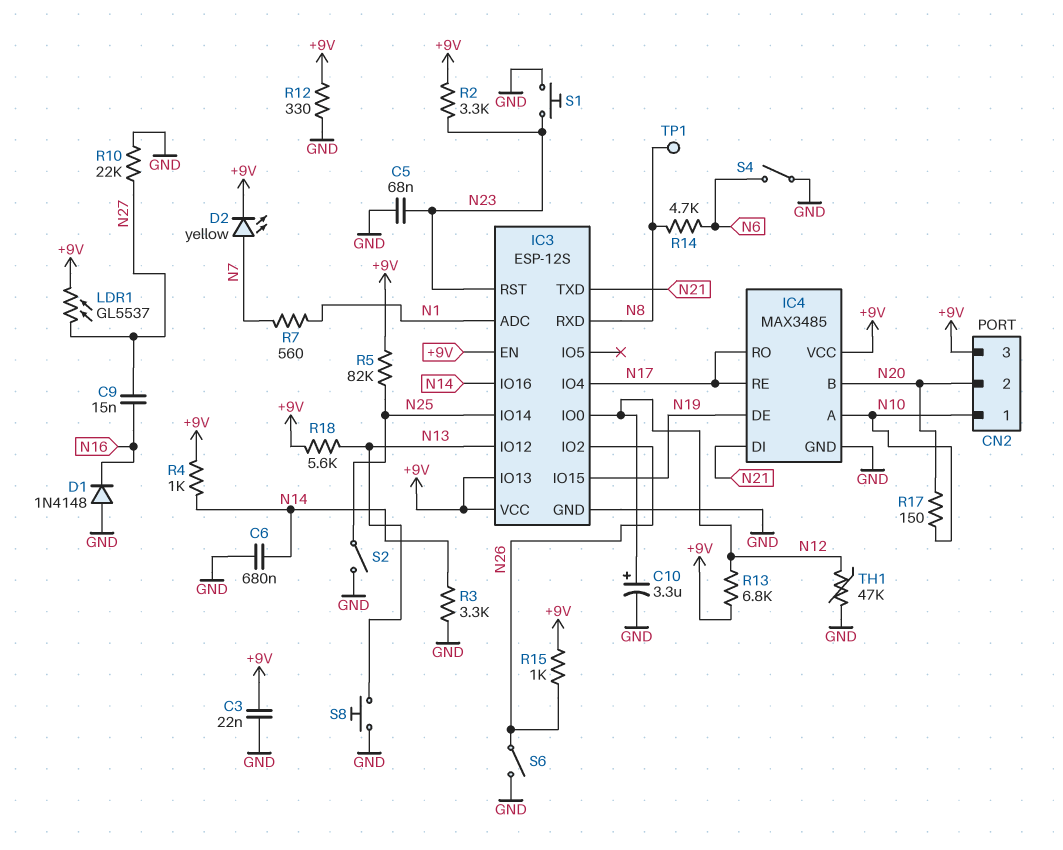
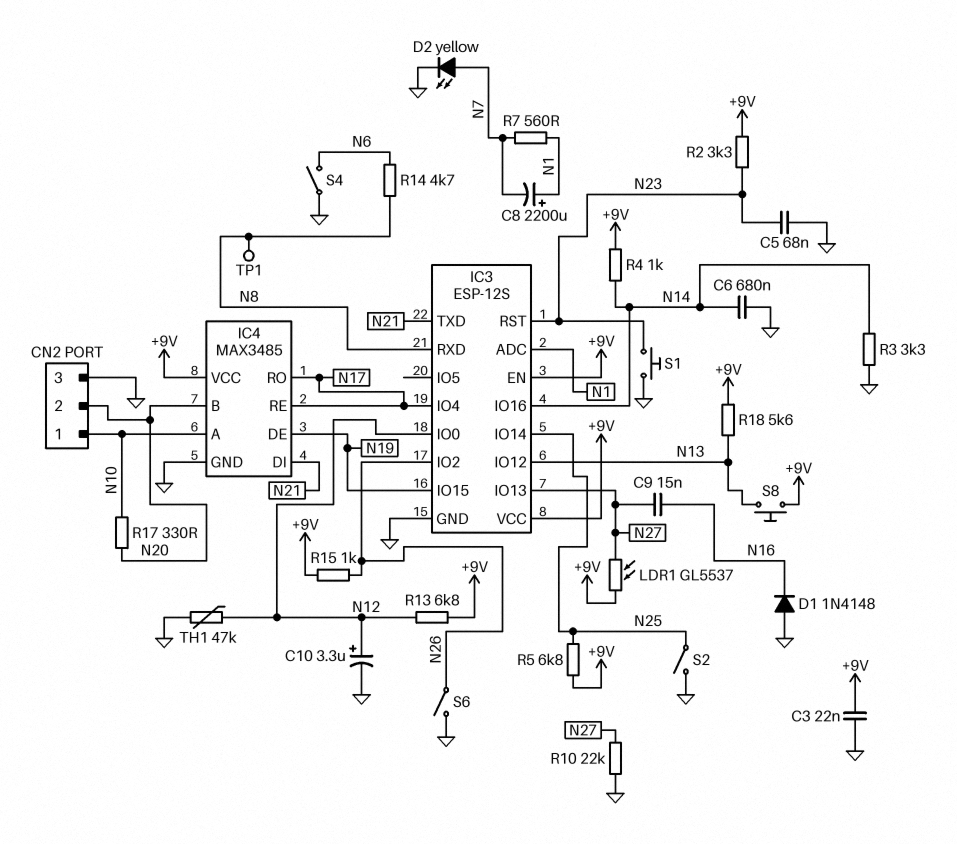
C8: none -> 2200uF (plus N1, minus N7)
CN2 pin 3: +9V -> GND
D2: LED yellow (A N7, K +9V) -> LED yellow (A N7, K GND)
IC3 pin IO13: +9V -> N27
R5: 82k (+9V, N25) -> 6.8k (+9V, N25)
R12: 330 (+9V, GND) -> none
R17: 150 (N10, N20) -> 330 (N10, N20)
S8: button (GND, N13) -> button (+9V, N13)

